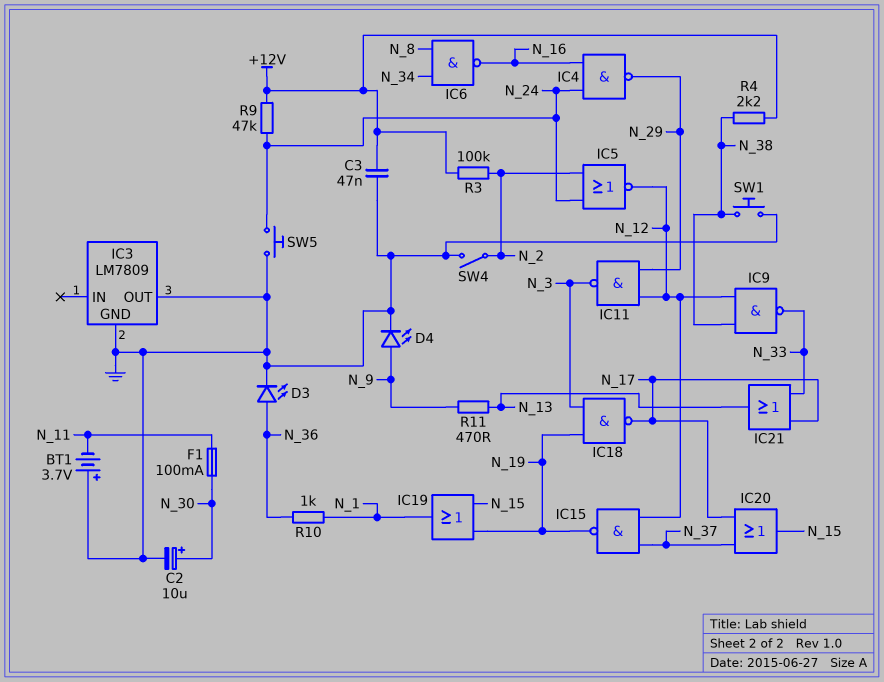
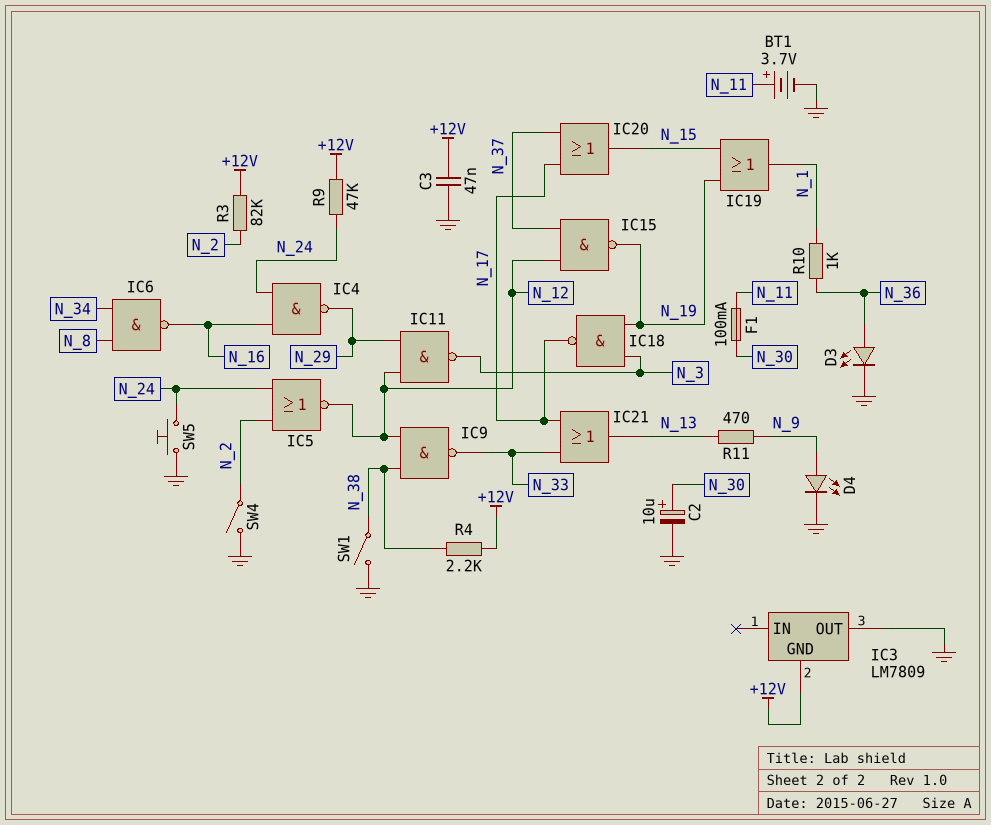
BT1: 3.7V (plus GND, minus N_11) -> 3.7V (plus N_11, minus GND)
IC3 pin GND: GND -> +12V
R3: 100k (+12V, N_2) -> 82k (+12V, N_2)
SW1: button (GND, N_38) -> switch (GND, N_38)

